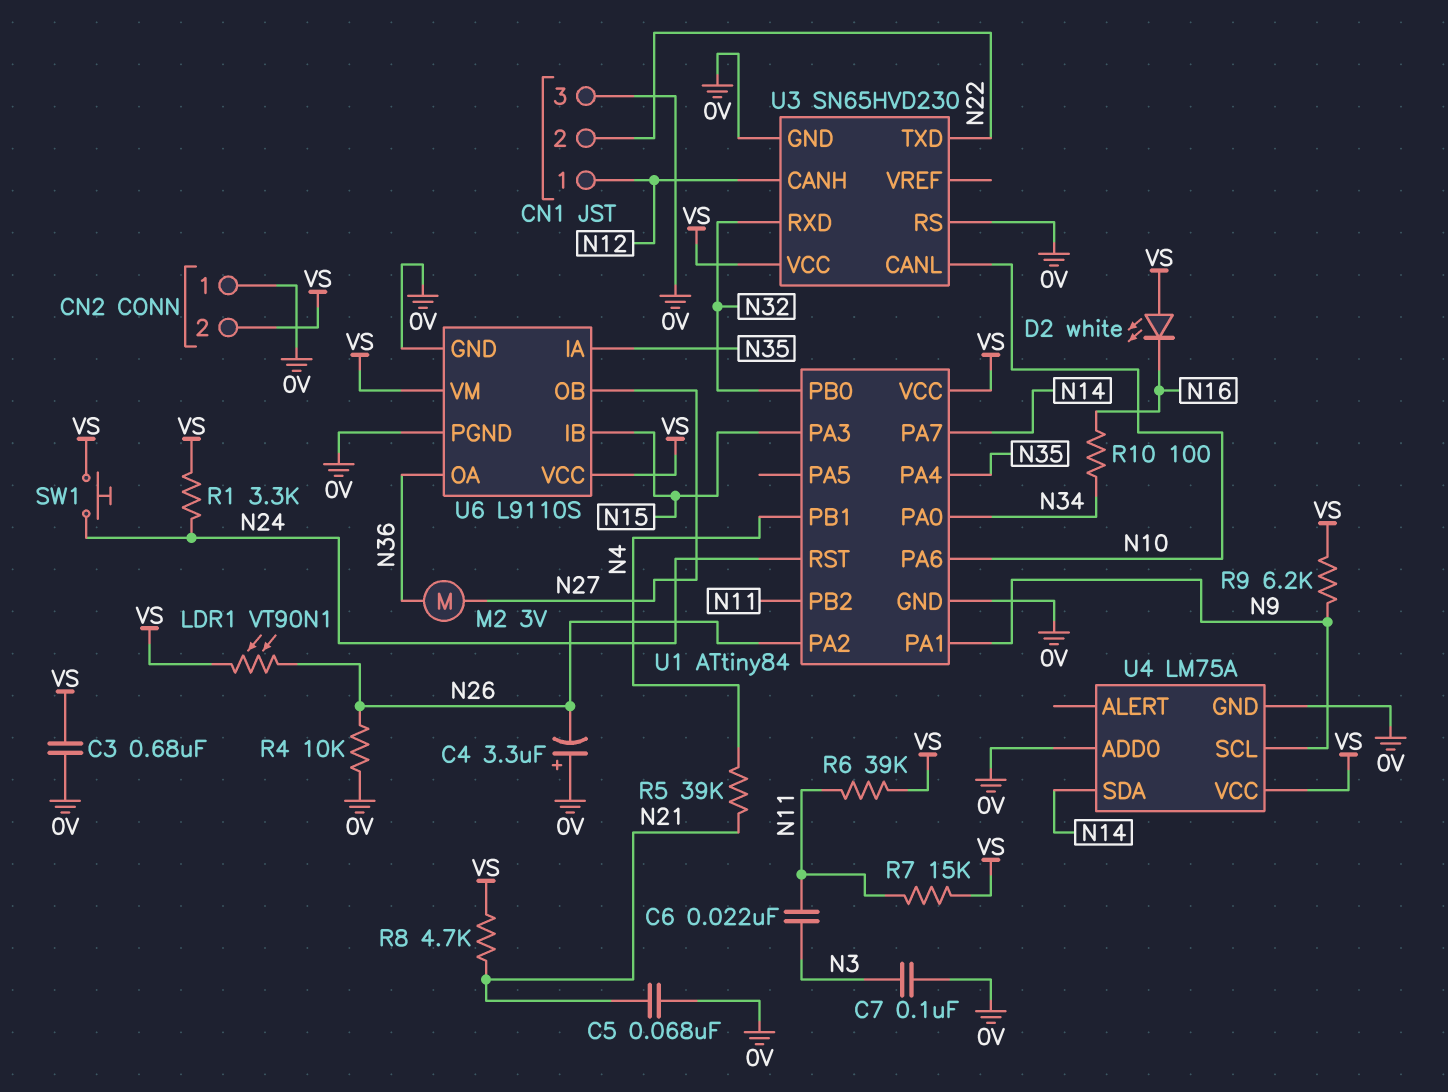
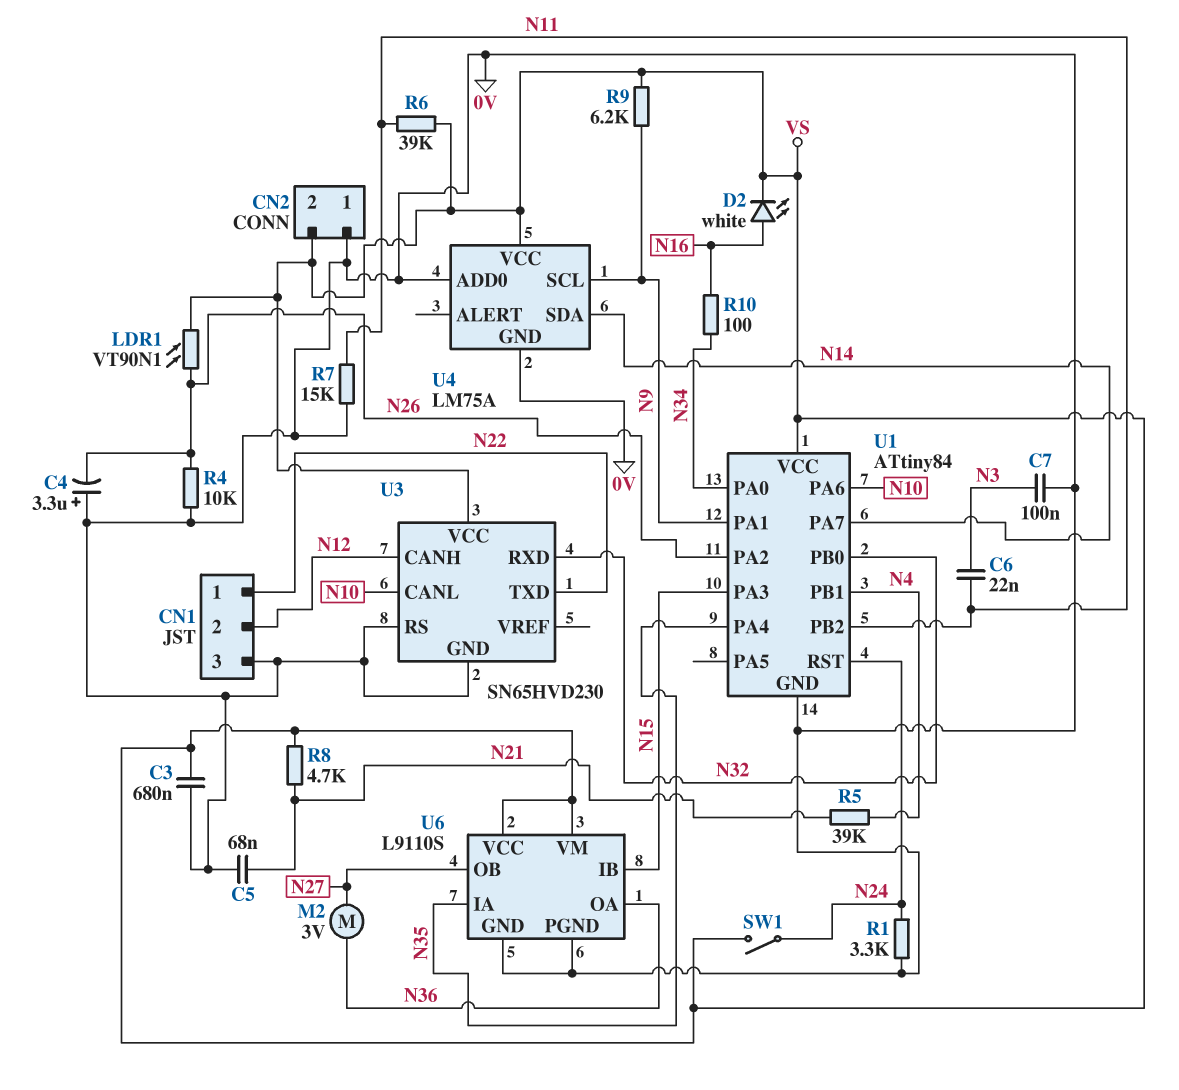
CN1 pin 1: N12 -> N22
CN1 pin 2: N22 -> N12
D2: LED white (A VS, K N16) -> LED white (A N16, K VS)
R1: 3.3k (N24, VS) -> 3.3k (0V, N24)
R7: 15k (N11, VS) -> 15k (0V, N11)
SW1: button (N24, VS) -> switch (N24, VS)

